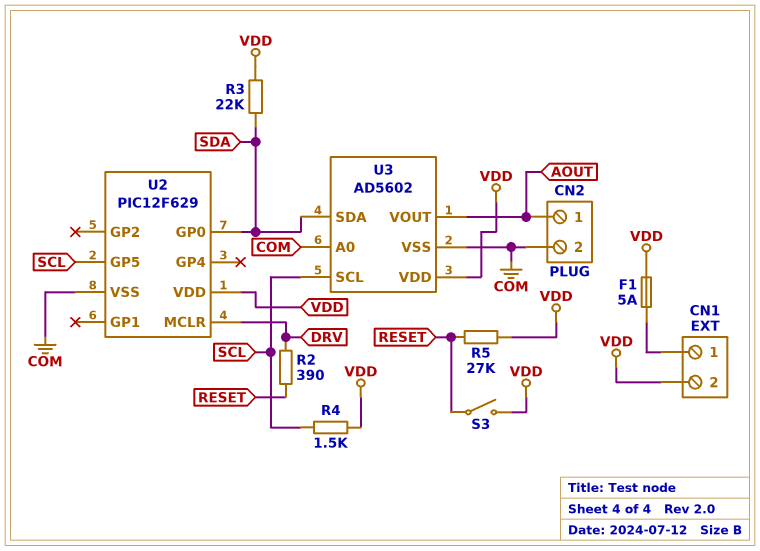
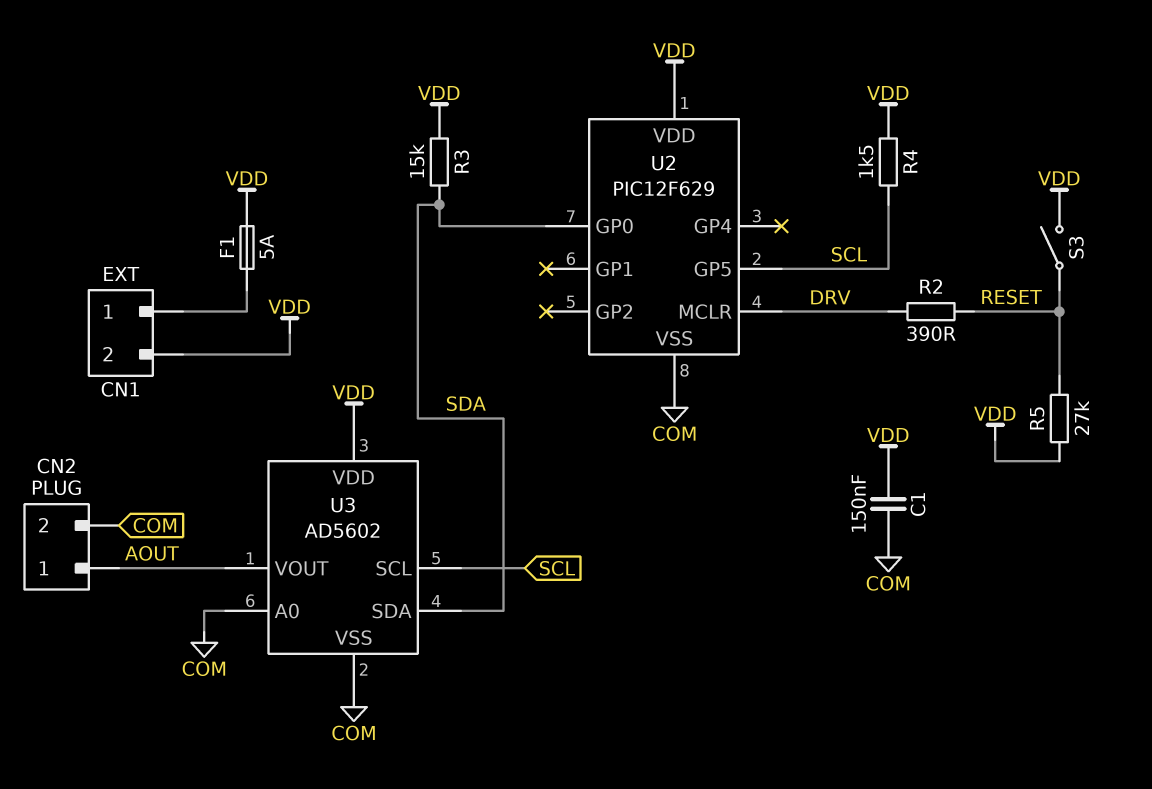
C1: none -> 150nF (COM, VDD)
R3: 22k (SDA, VDD) -> 15k (SDA, VDD)

